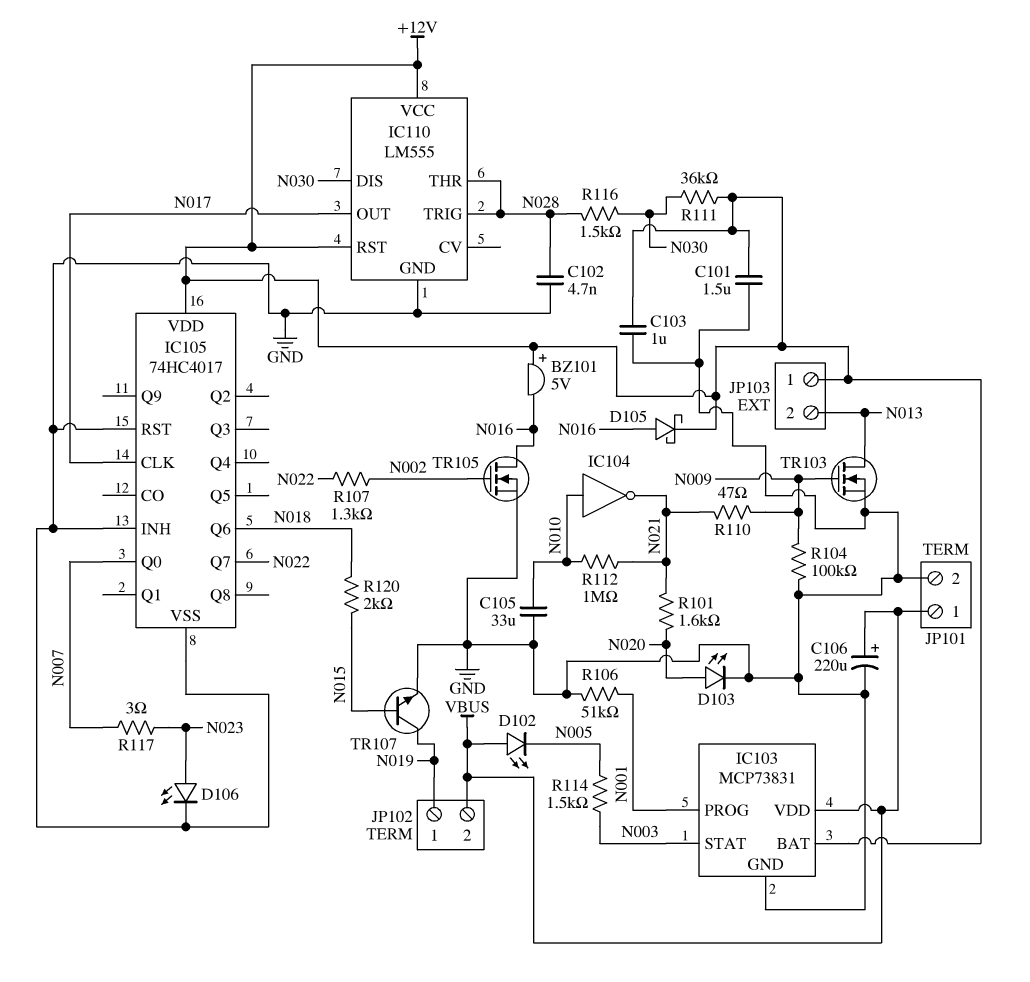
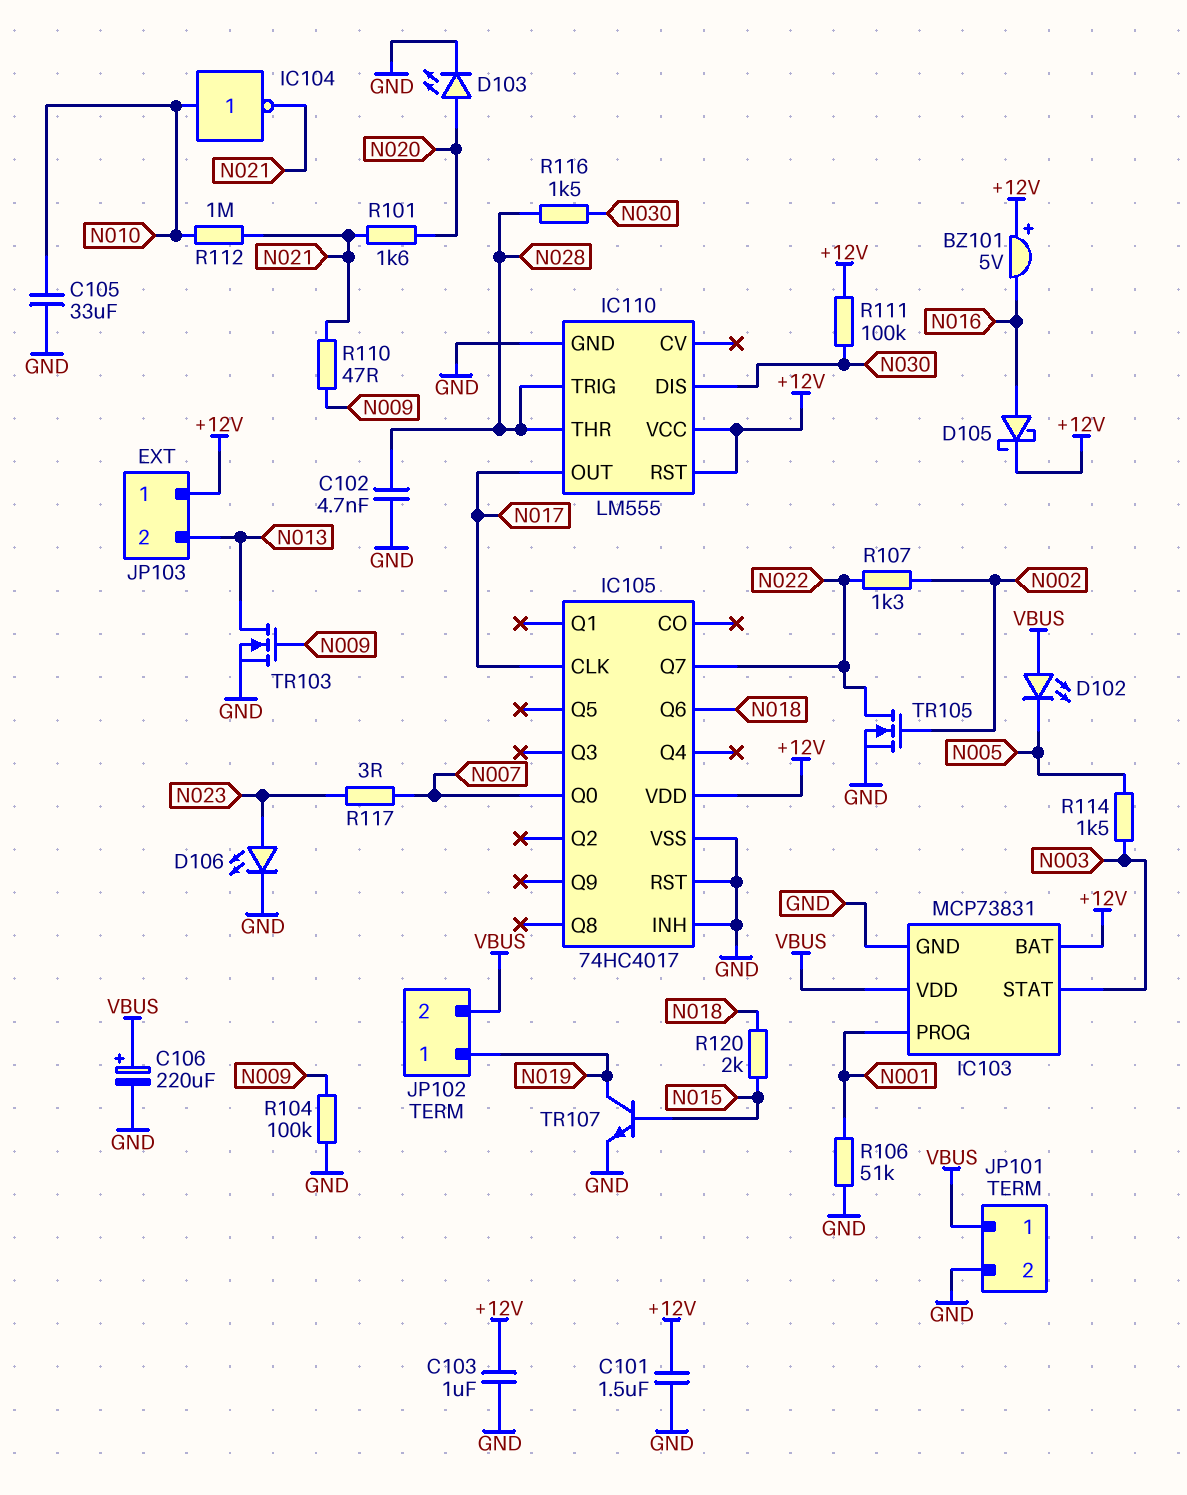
R111: 36k (+12V, N030) -> 100k (+12V, N030)
TR105: NMOS (G N002, D N016, S GND) -> NMOS (G N002, D N022, S GND)

